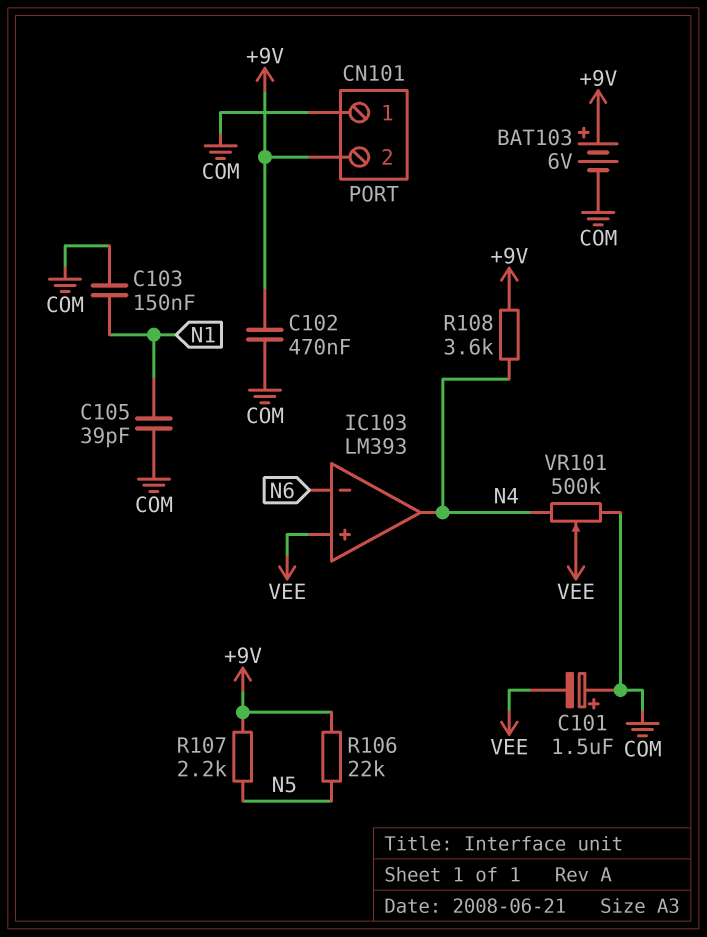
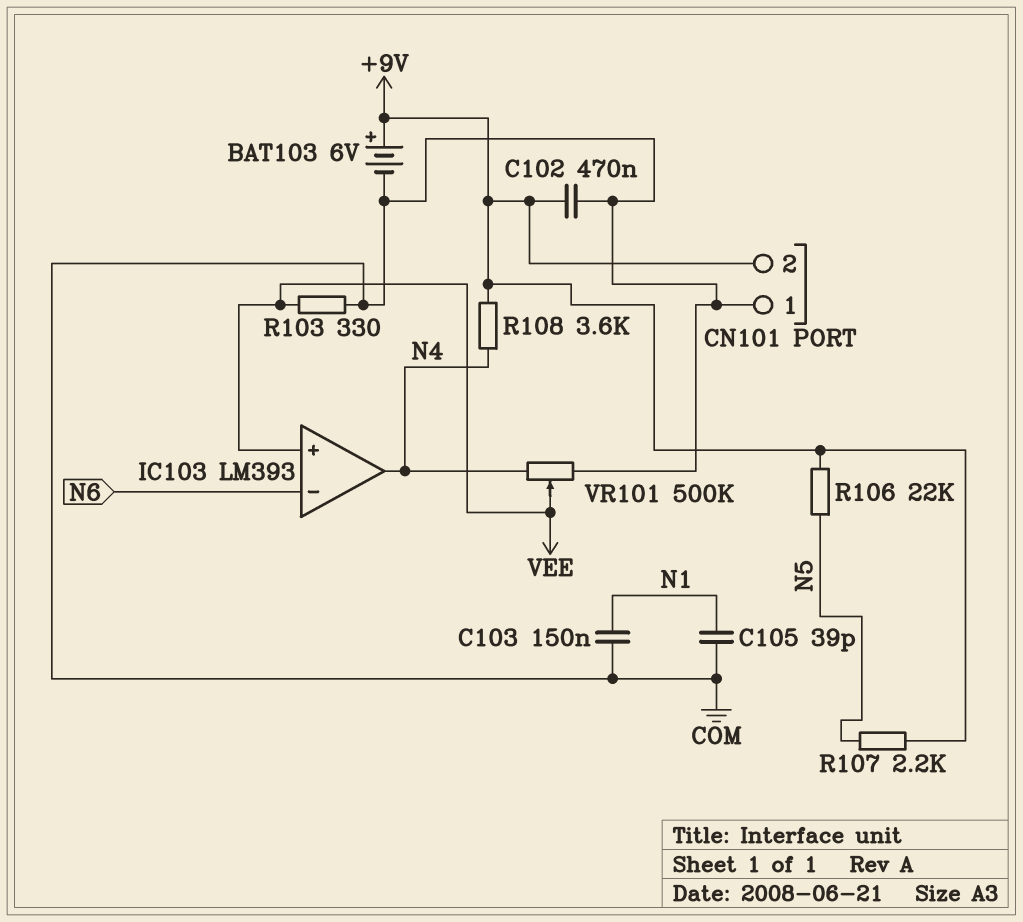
C101: 1.5uF (plus COM, minus VEE) -> none
R103: none -> 330 (COM, VEE)

